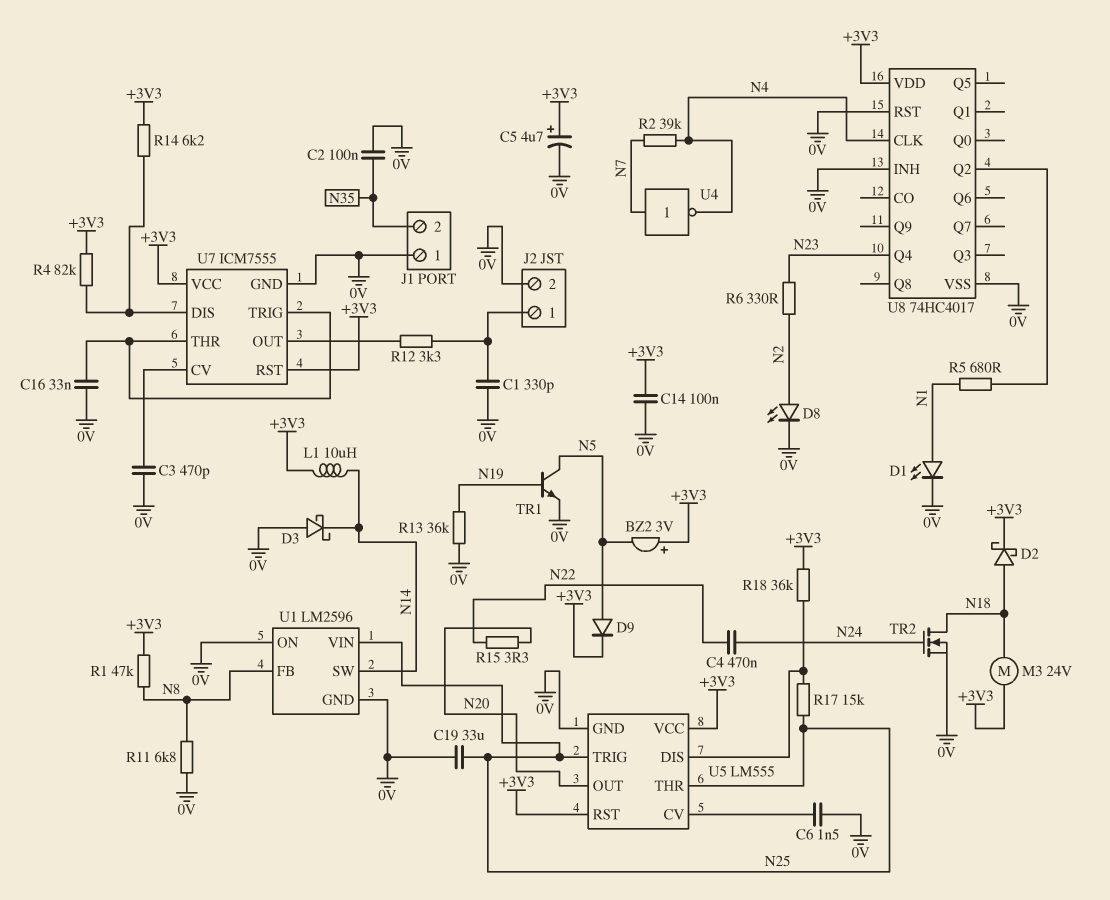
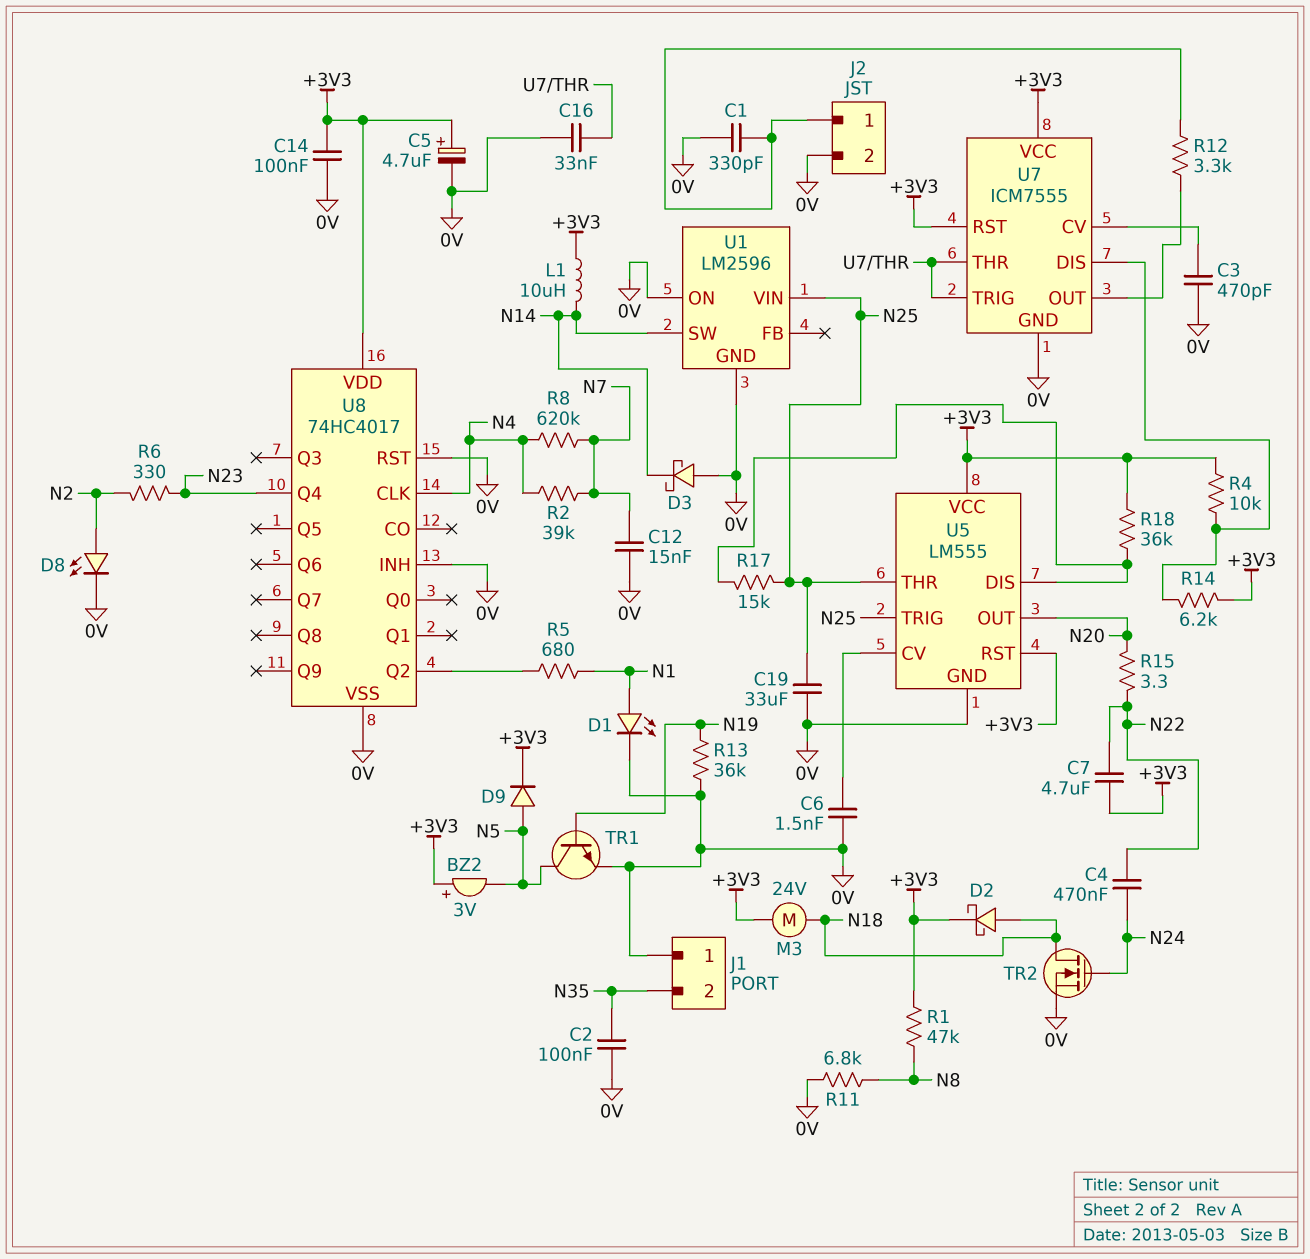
C7: none -> 4.7uF (+3V3, N22)
C12: none -> 15nF (0V, N7)
R4: 82k (+3V3, U7/DIS) -> 10k (+3V3, U7/DIS)
R8: none -> 620k (N4, N7)
U1 pin FB: N8 -> none
U4: NOT (in N7, out N4) -> none

